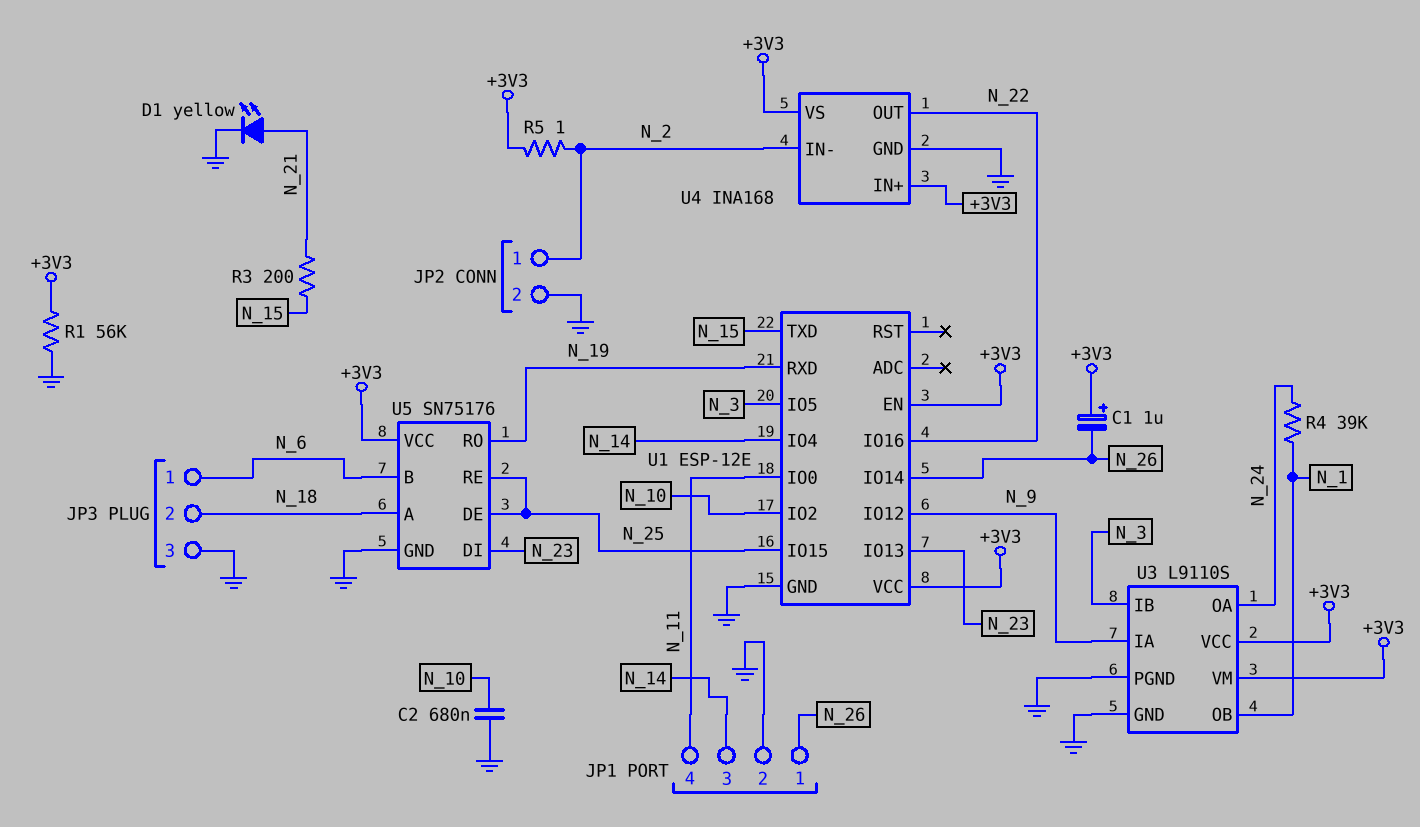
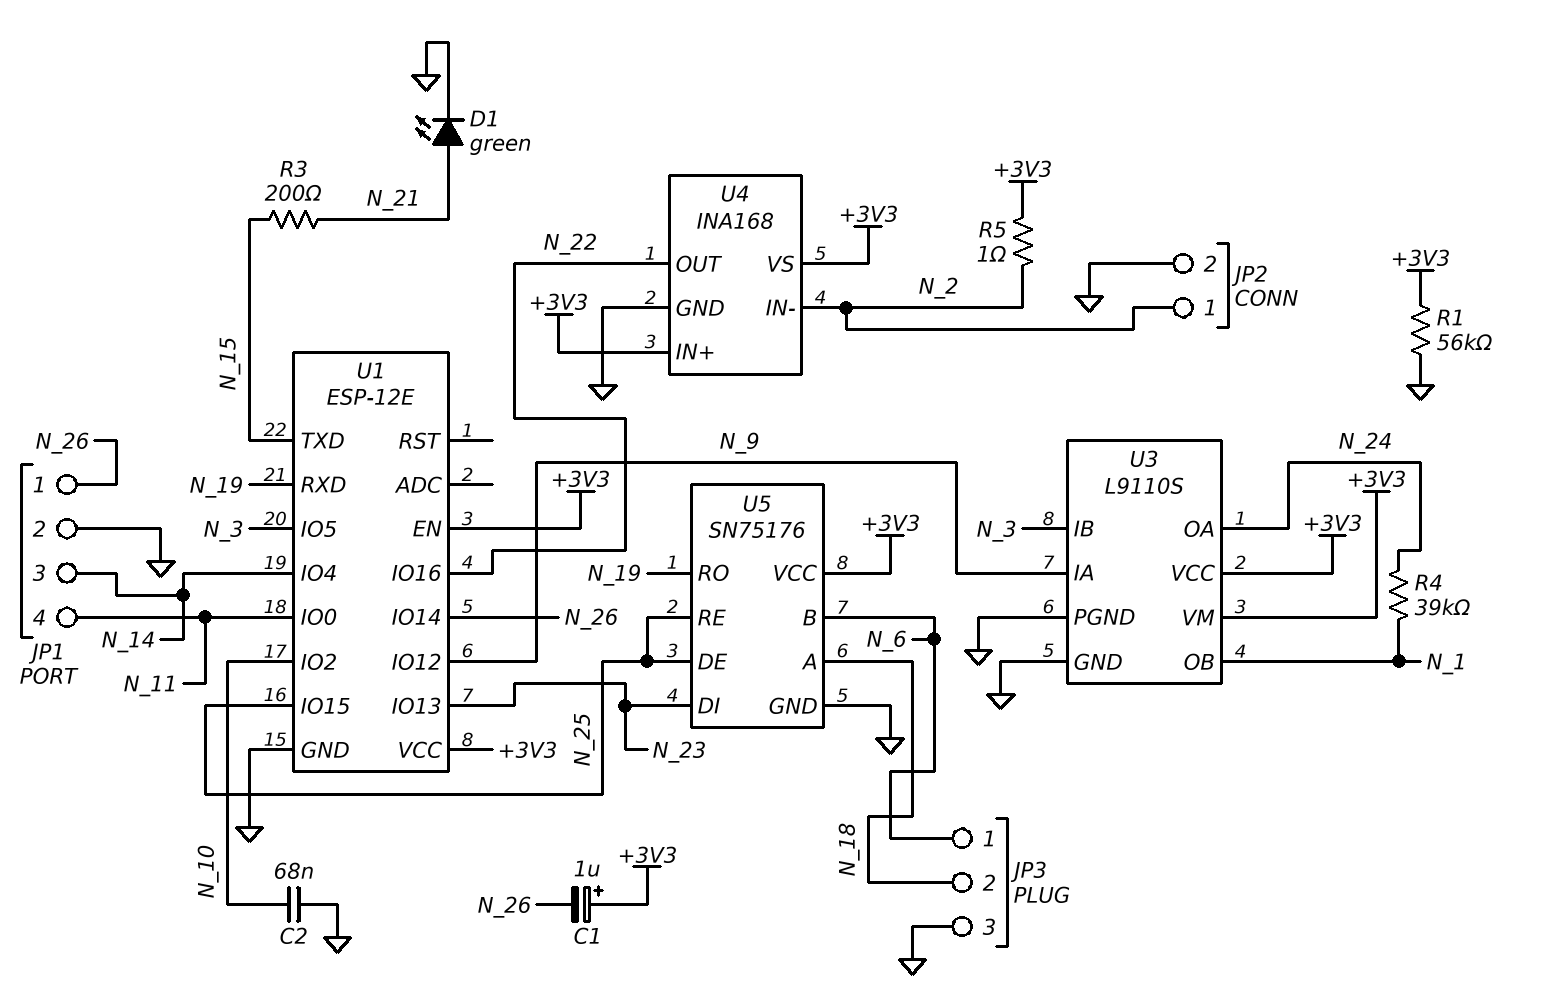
C2: 680nF (GND, N_10) -> 68nF (GND, N_10)
D1: LED yellow (A N_21, K GND) -> LED green (A N_21, K GND)

